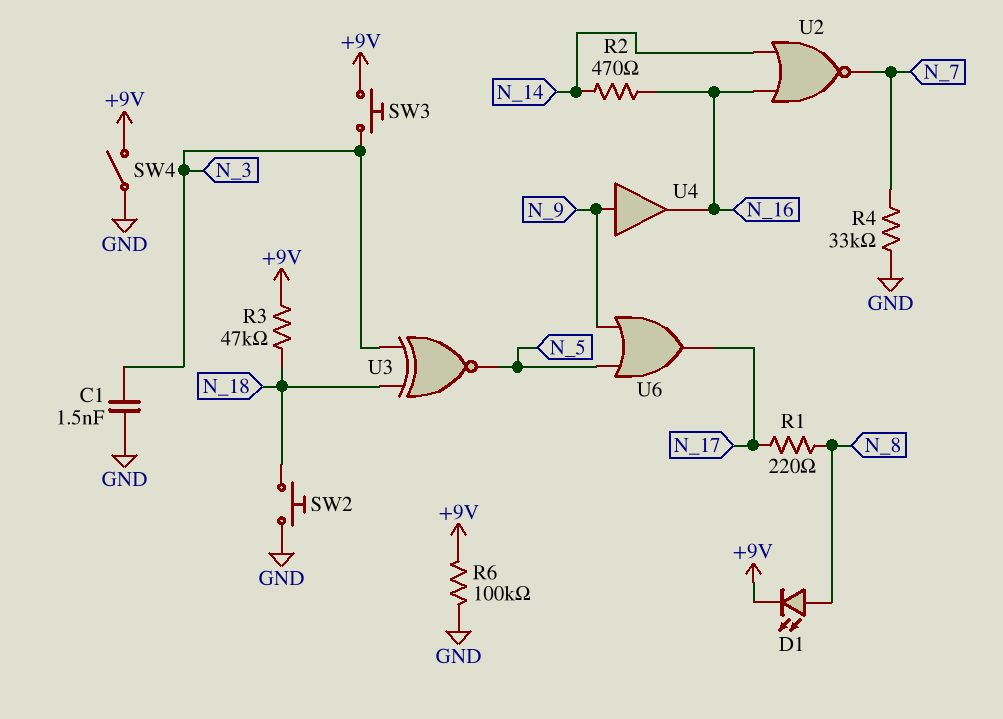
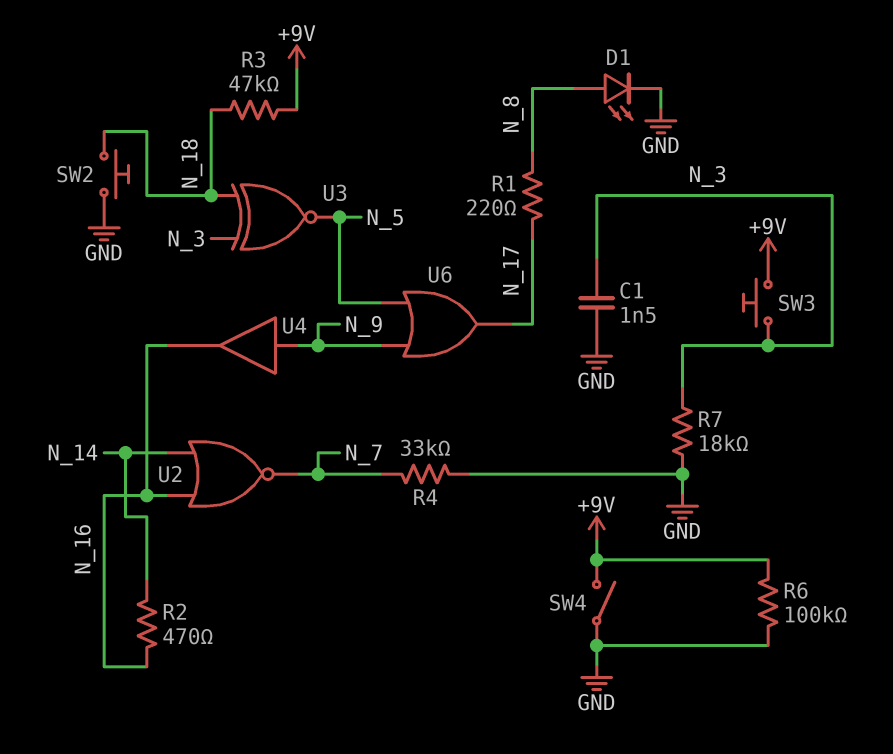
D1: LED (A N_8, K +9V) -> LED (A N_8, K GND)
R7: none -> 18k (GND, N_3)

